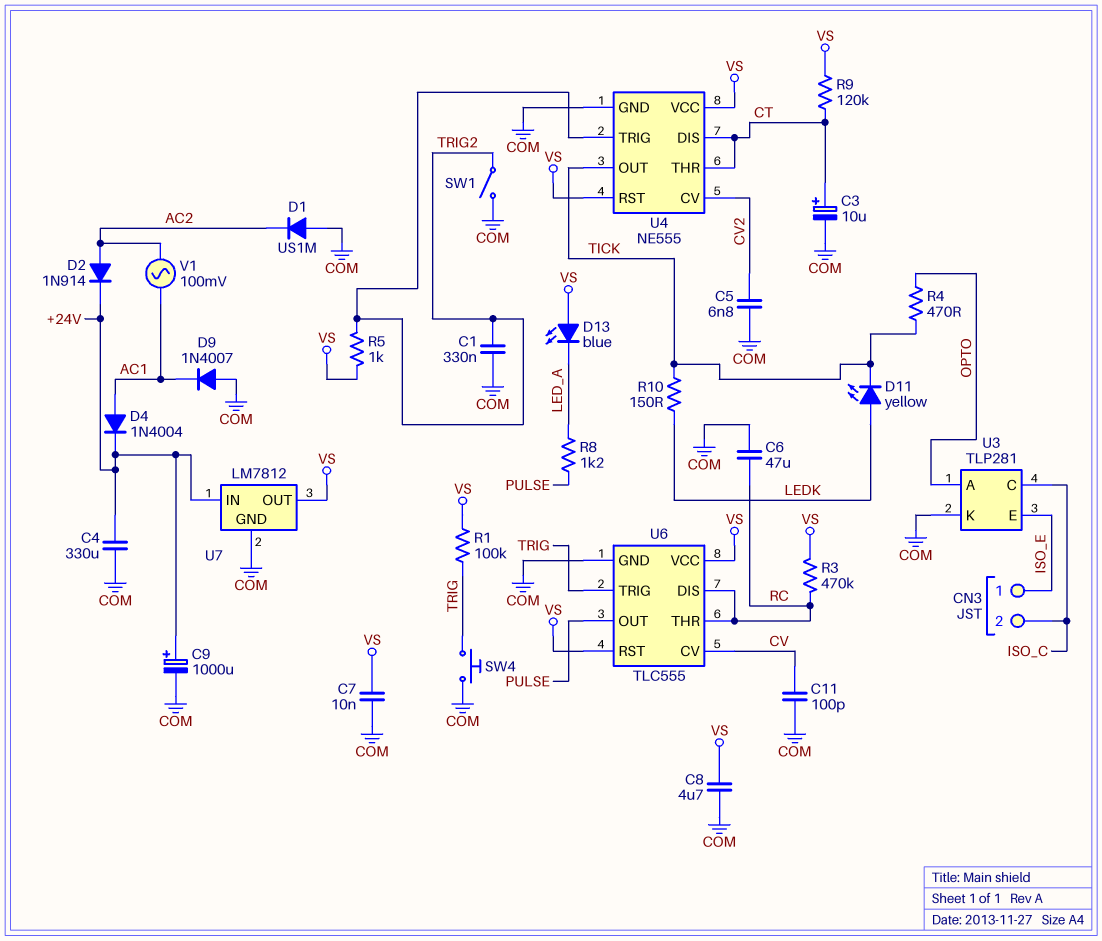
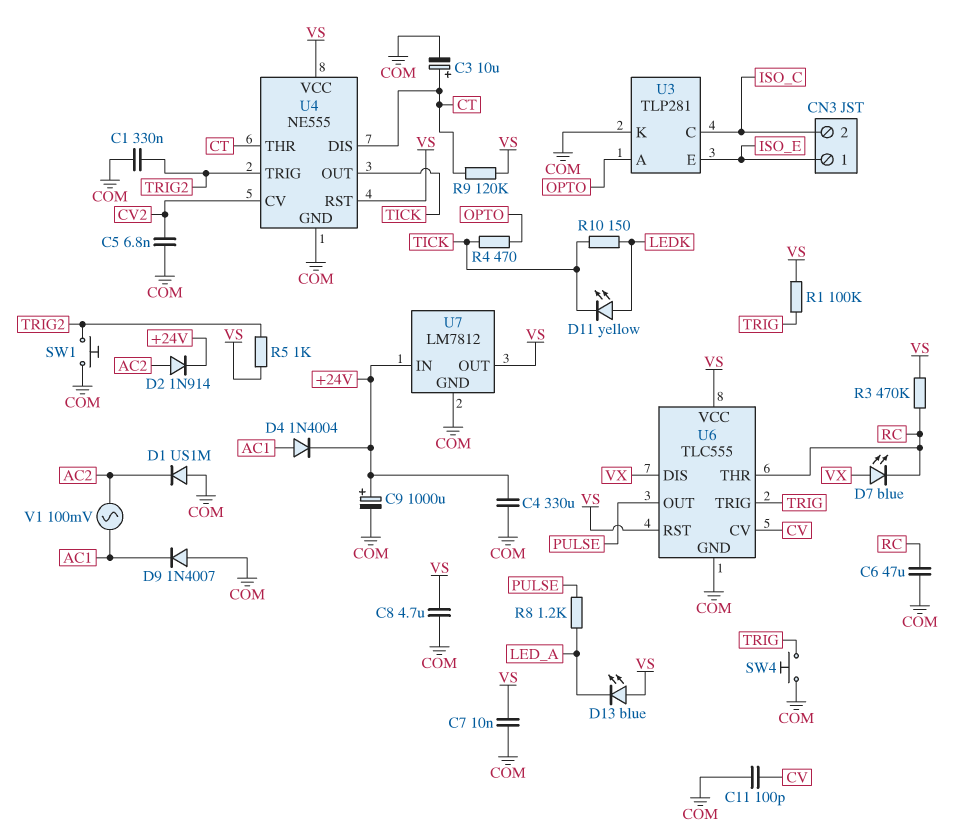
D7: none -> LED blue (A VX, K RC)
SW1: switch (COM, TRIG2) -> button (COM, TRIG2)
U6 pin DIS: RC -> VX

